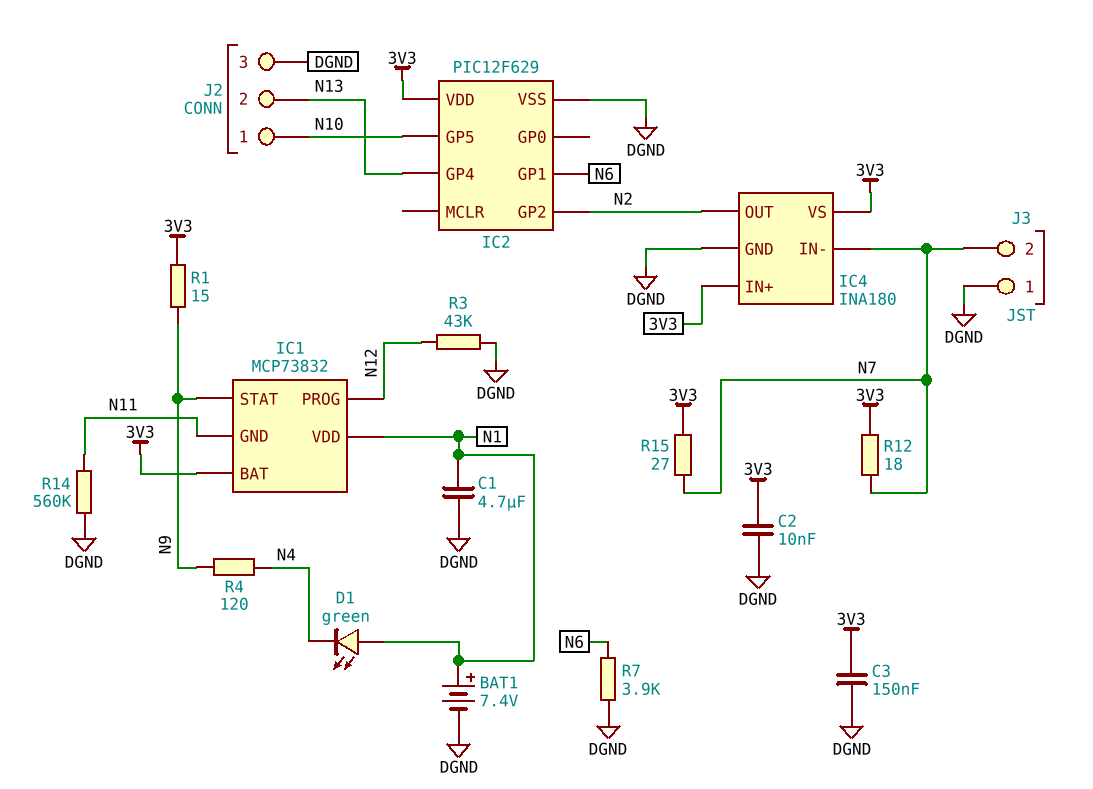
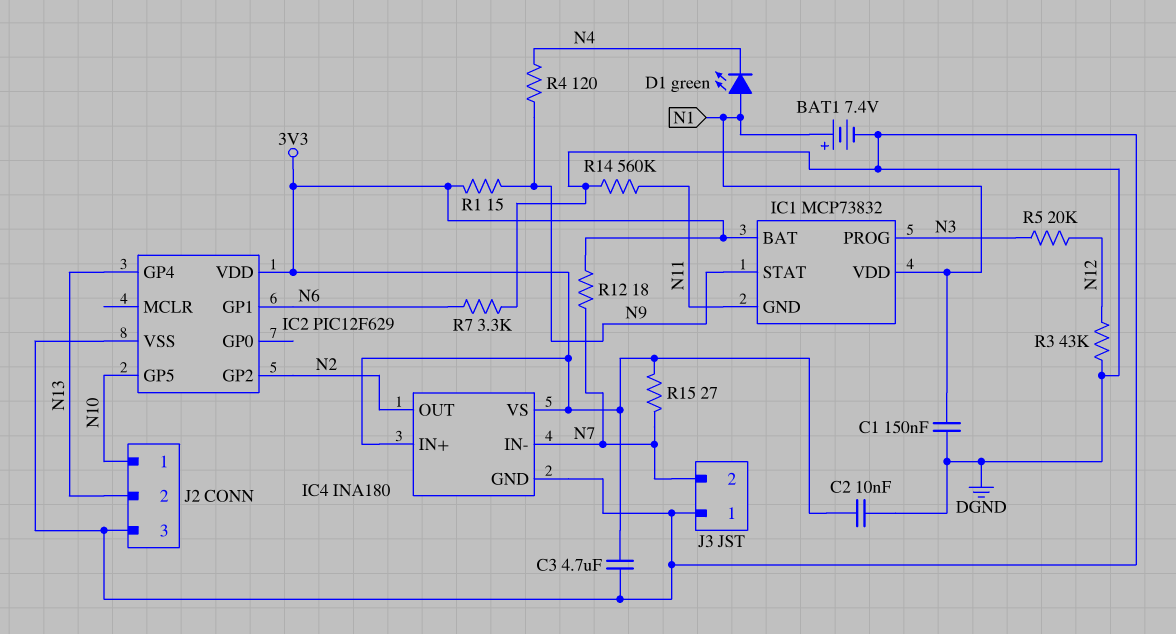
C1: 4.7uF (DGND, N1) -> 150nF (DGND, N1)
C3: 150nF (3V3, DGND) -> 4.7uF (3V3, DGND)
IC1 pin PROG: N12 -> N3
R5: none -> 20k (N3, N12)
R7: 3.9k (DGND, N6) -> 3.3k (DGND, N6)

